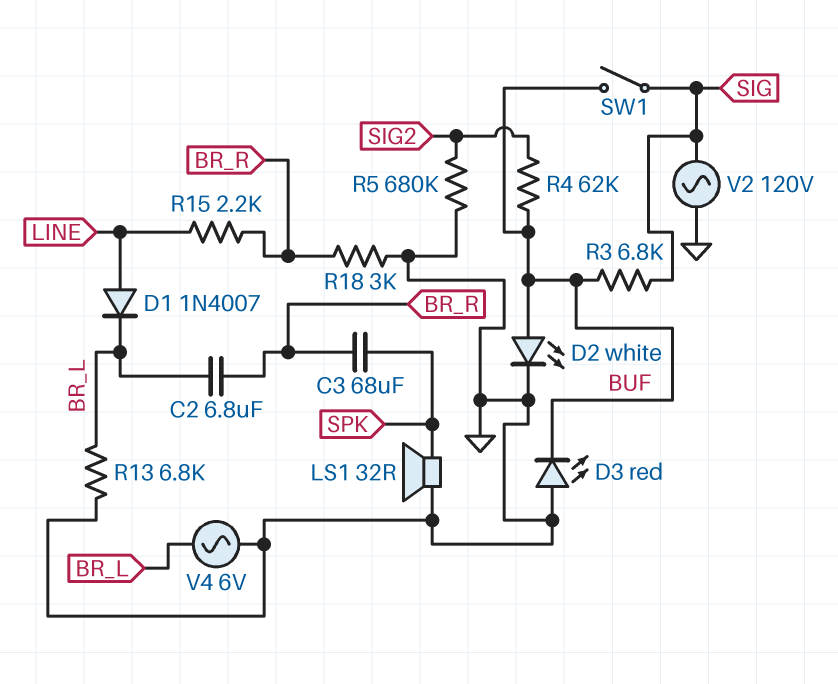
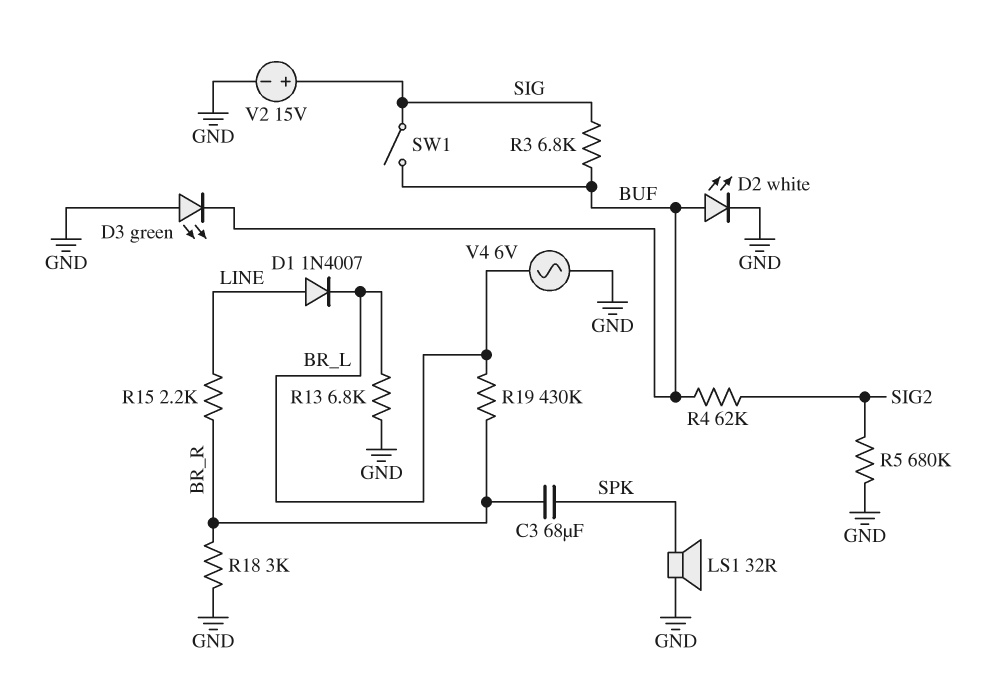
C2: 6.8uF (BR_L, BR_R) -> none
D3: LED red (A GND, K BUF) -> LED green (A GND, K BUF)
R19: none -> 430k (BR_L, BR_R)
V2: AC 120V (GND, SIG) -> 15V (plus SIG, minus GND)

